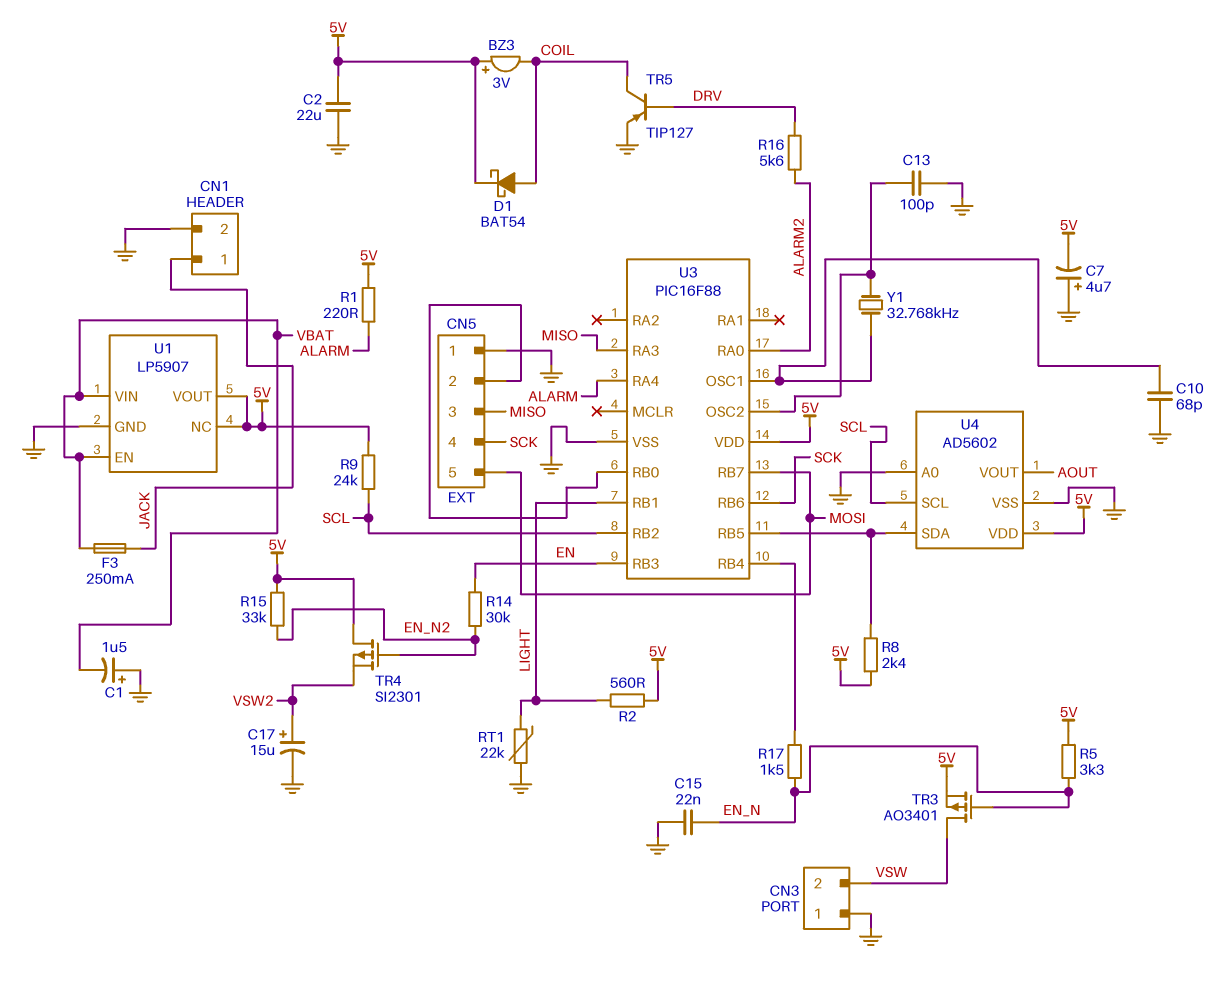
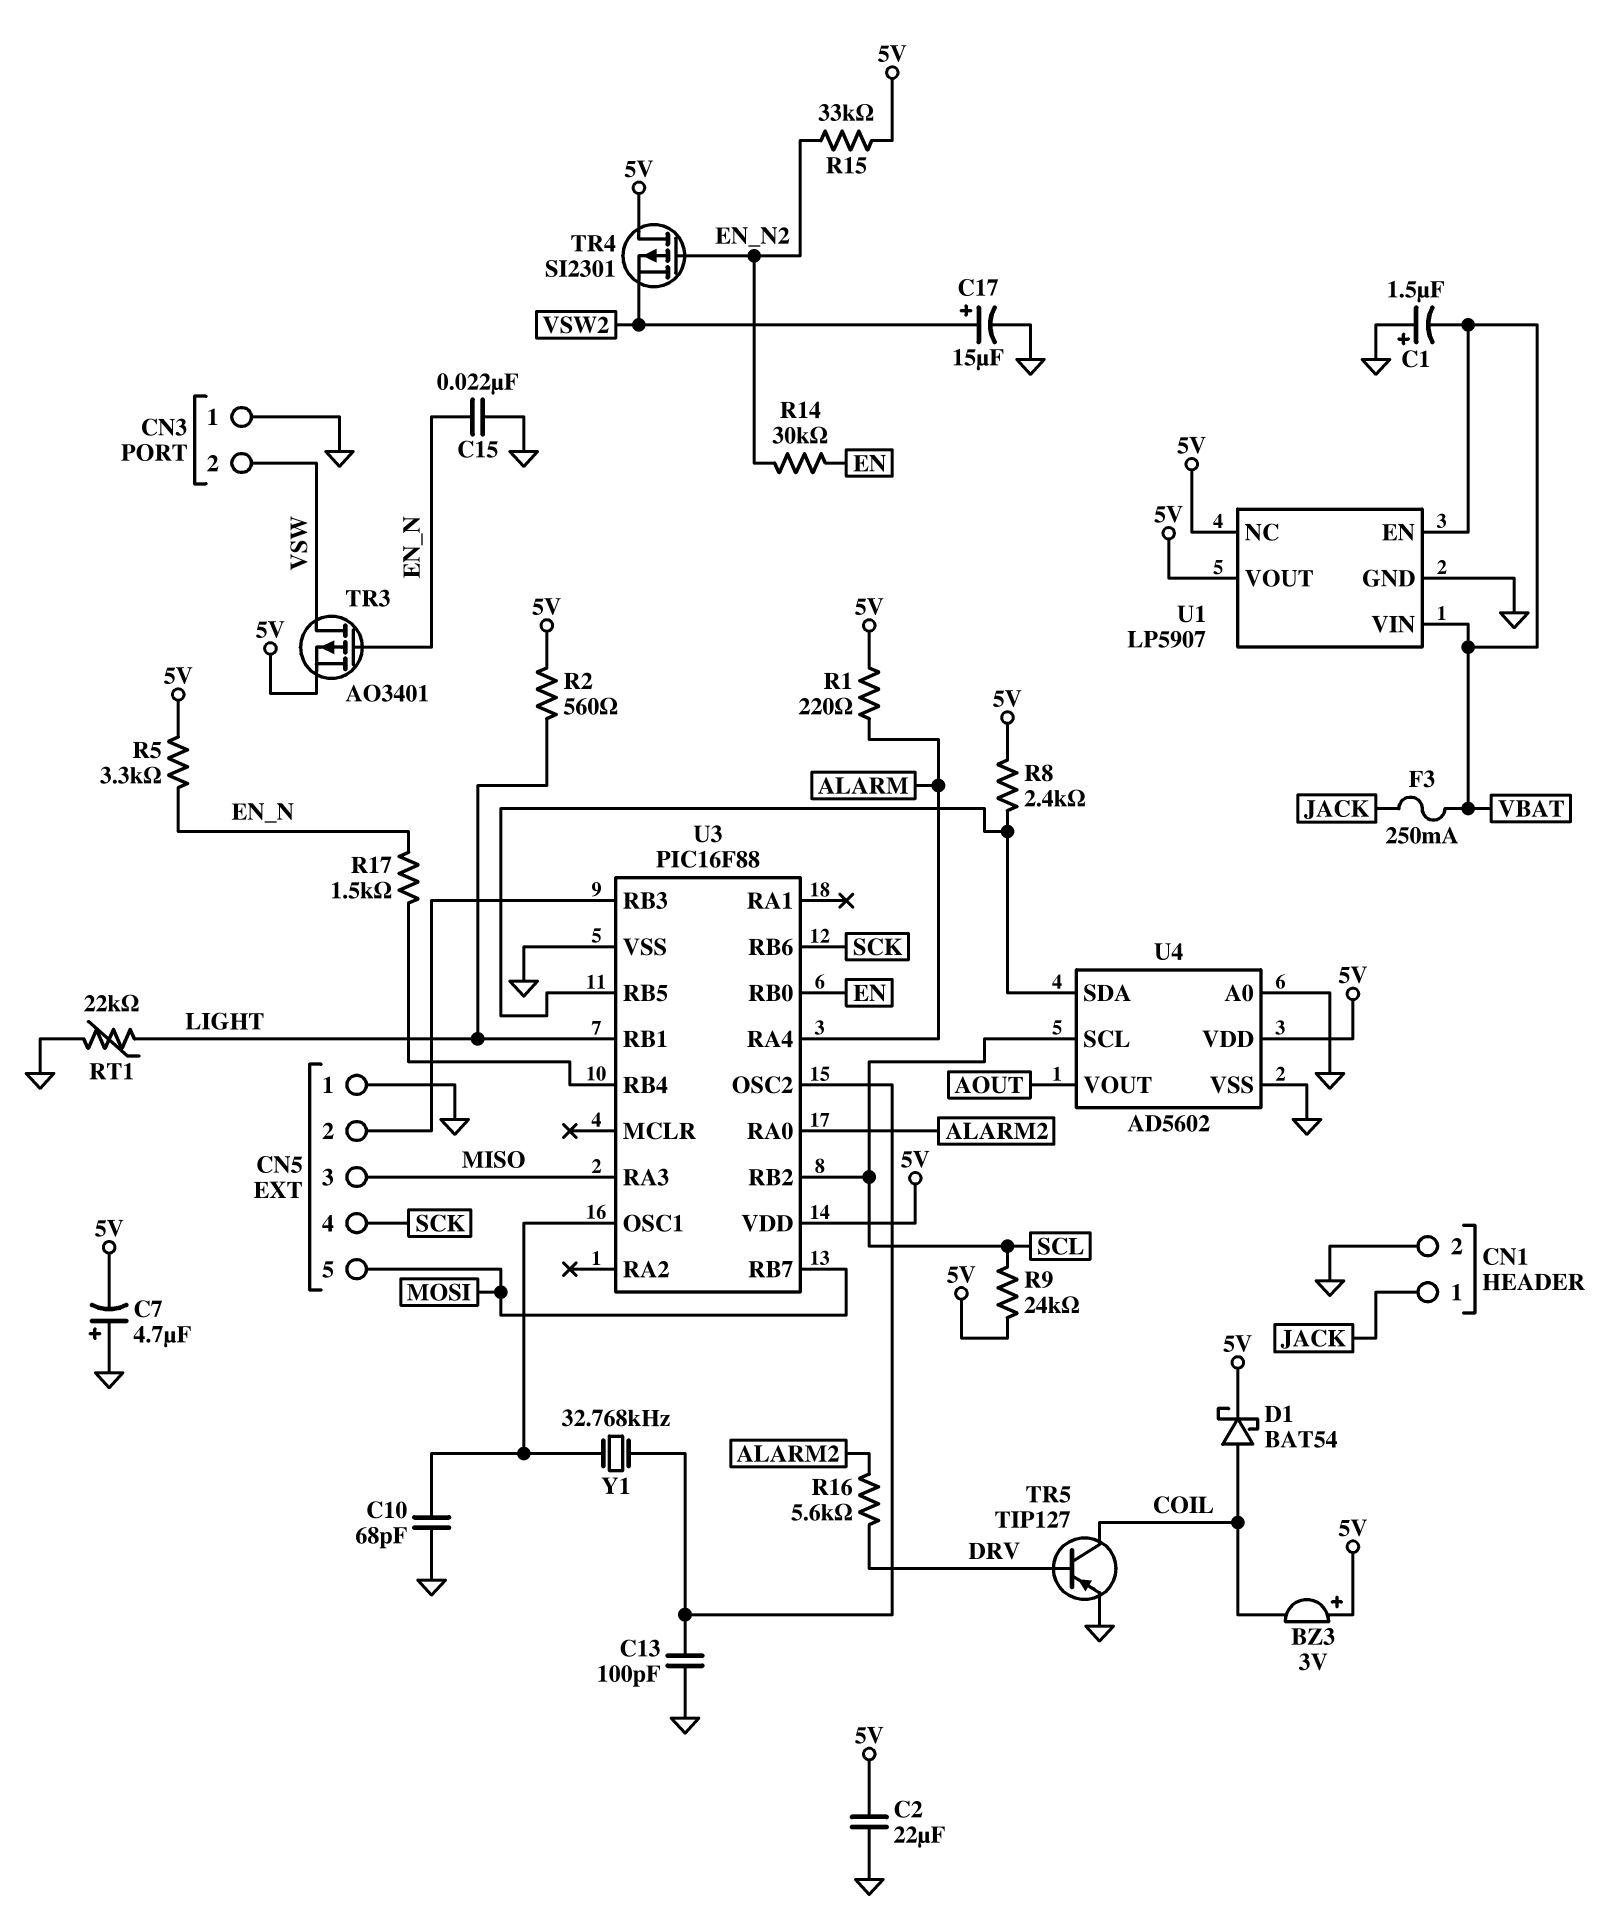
U3 pin RB0: CN5/2 -> EN
U3 pin RB3: EN -> CN5/2

